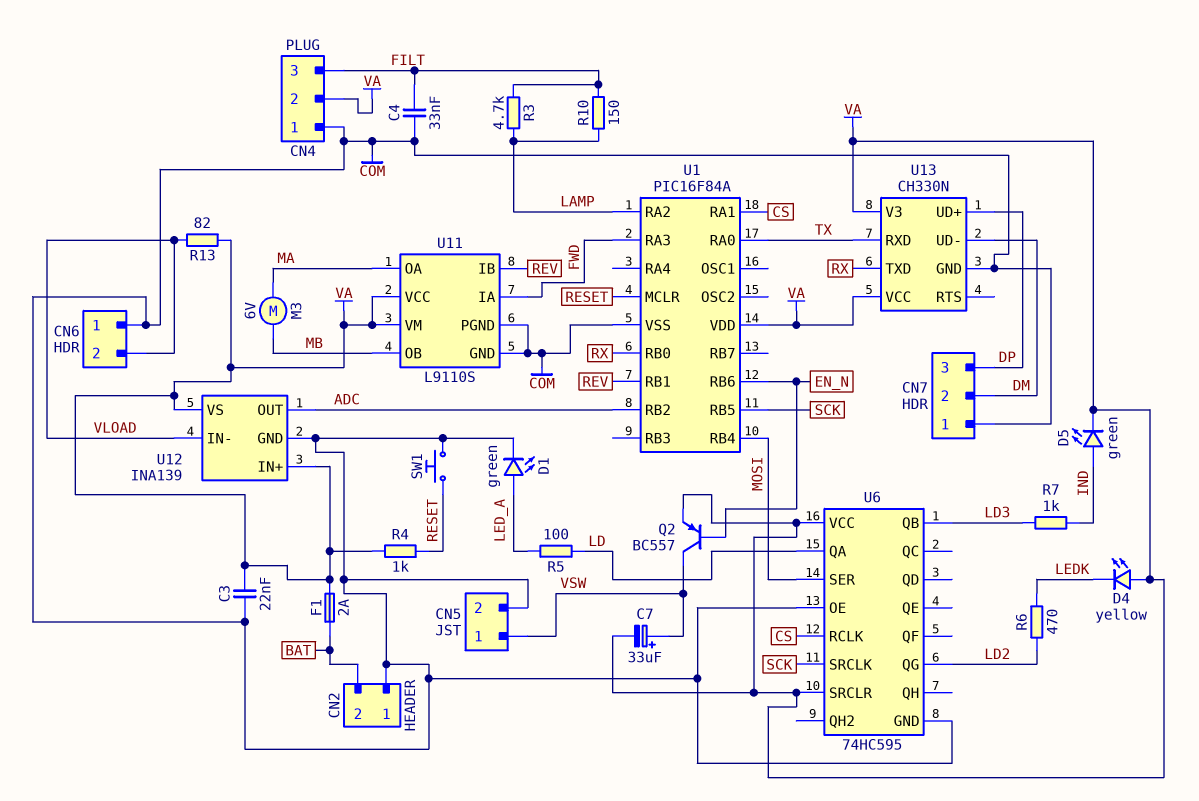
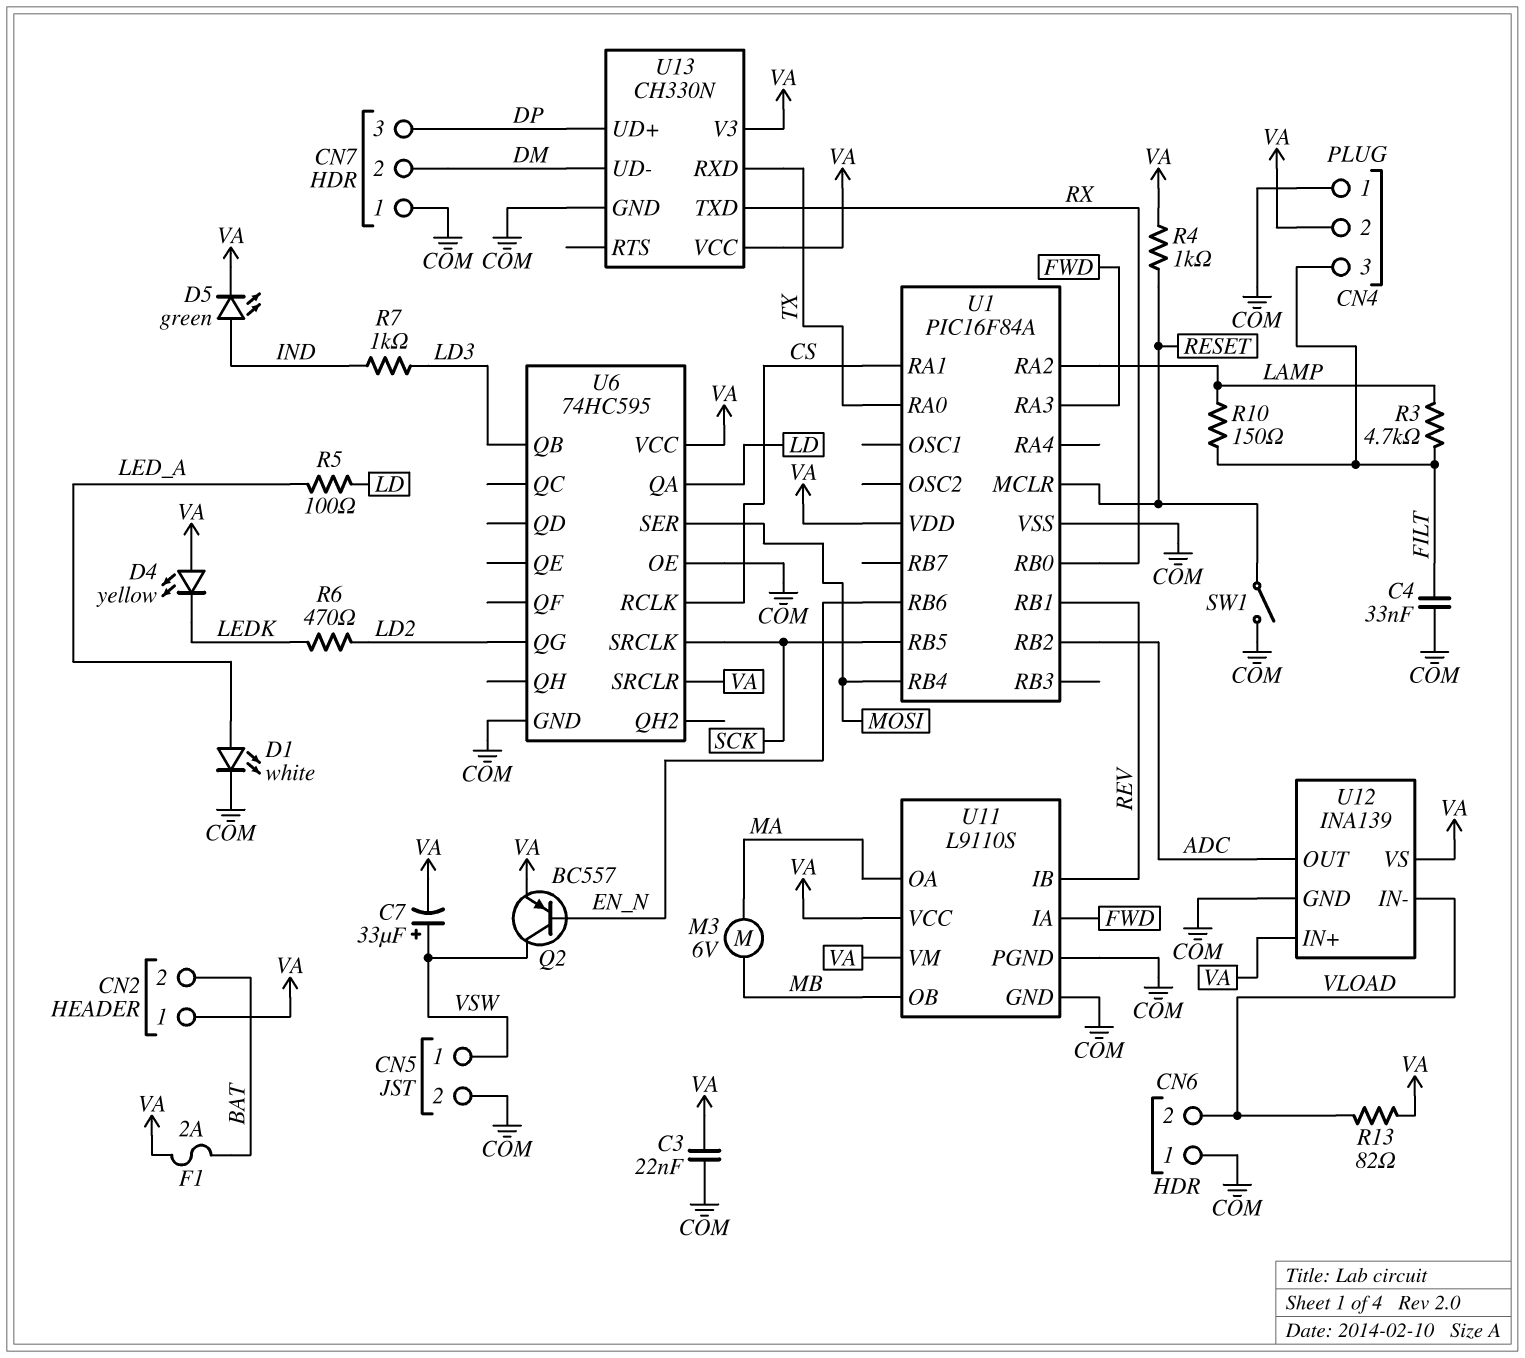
CN2 pin 1: COM -> VA
D1: LED green (A LED_A, K COM) -> LED white (A LED_A, K COM)
SW1: button (COM, RESET) -> switch (COM, RESET)

